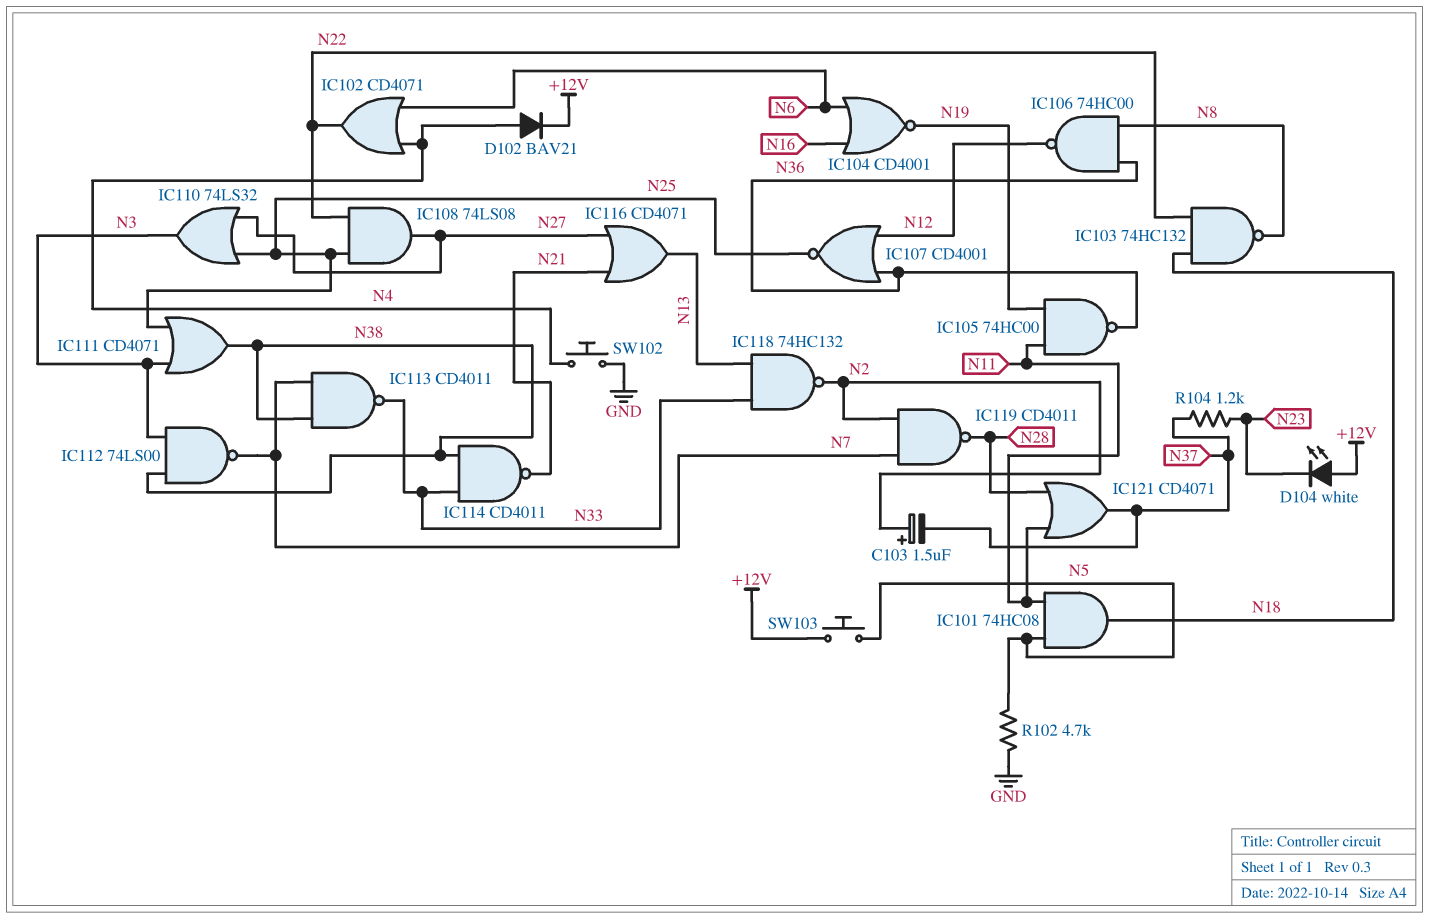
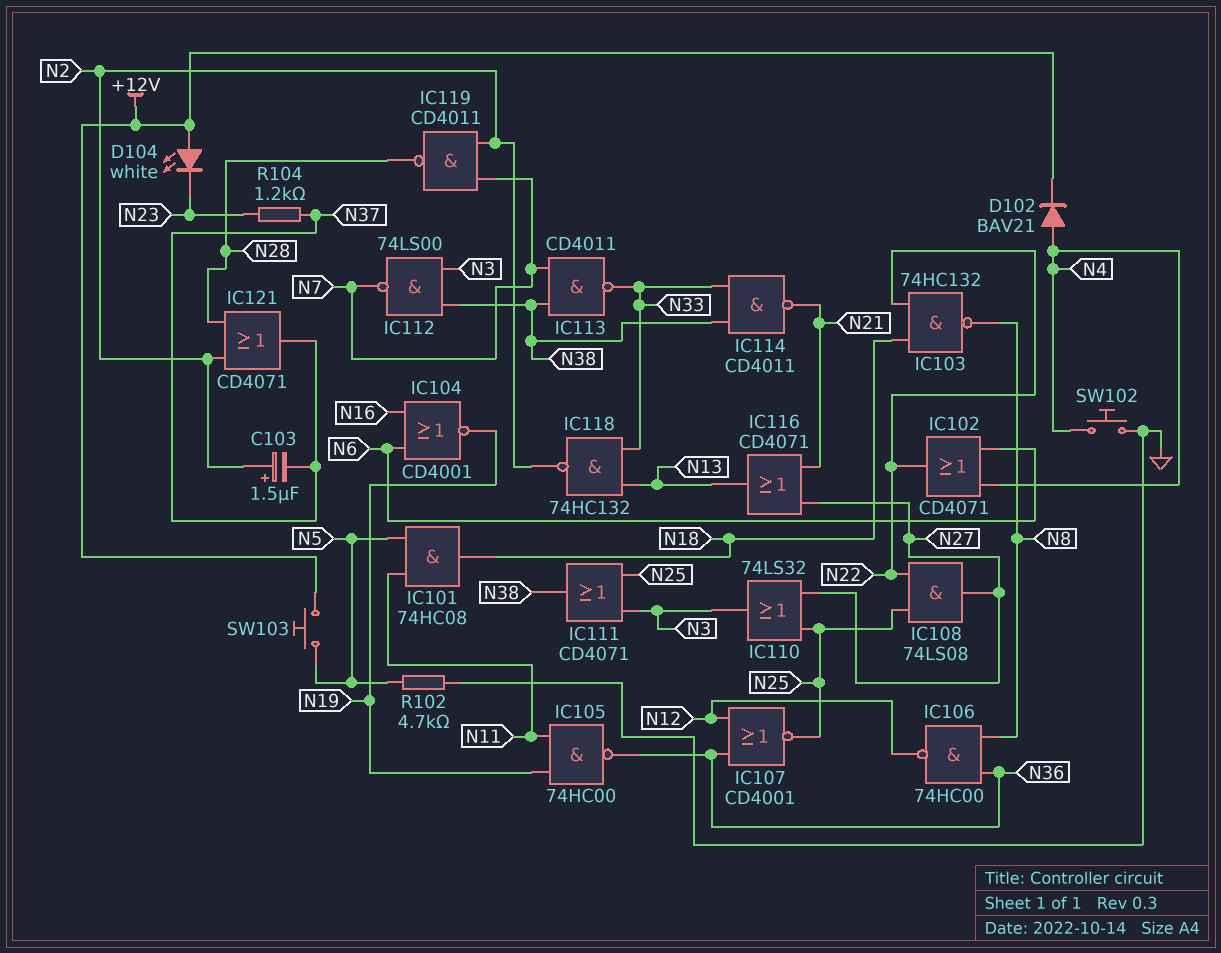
IC121: OR CD4071 (in N11, in N28, out N37) -> OR CD4071 (in N2, in N28, out N37)

